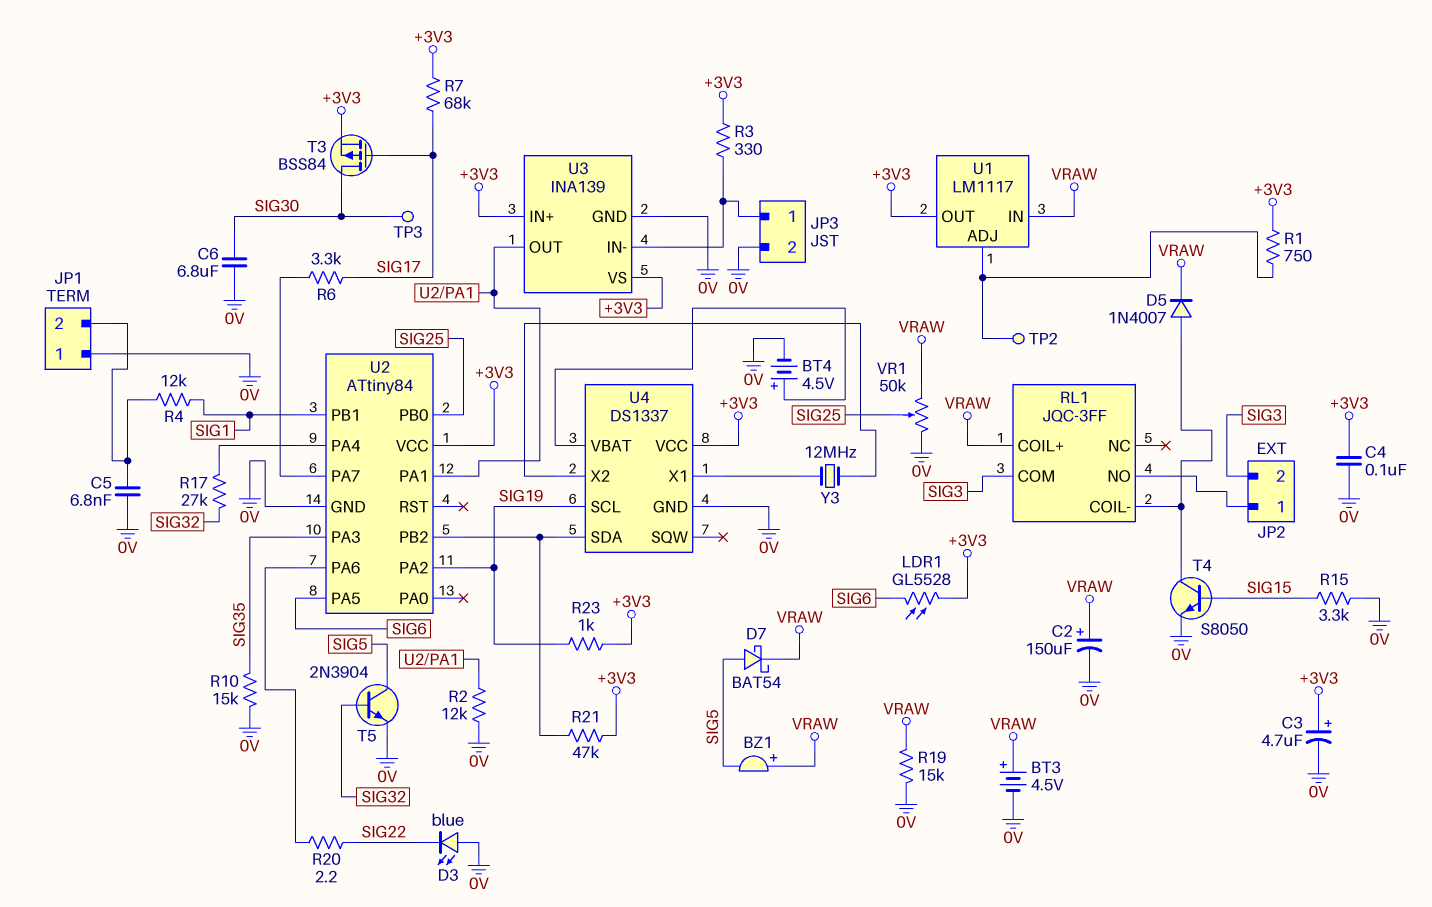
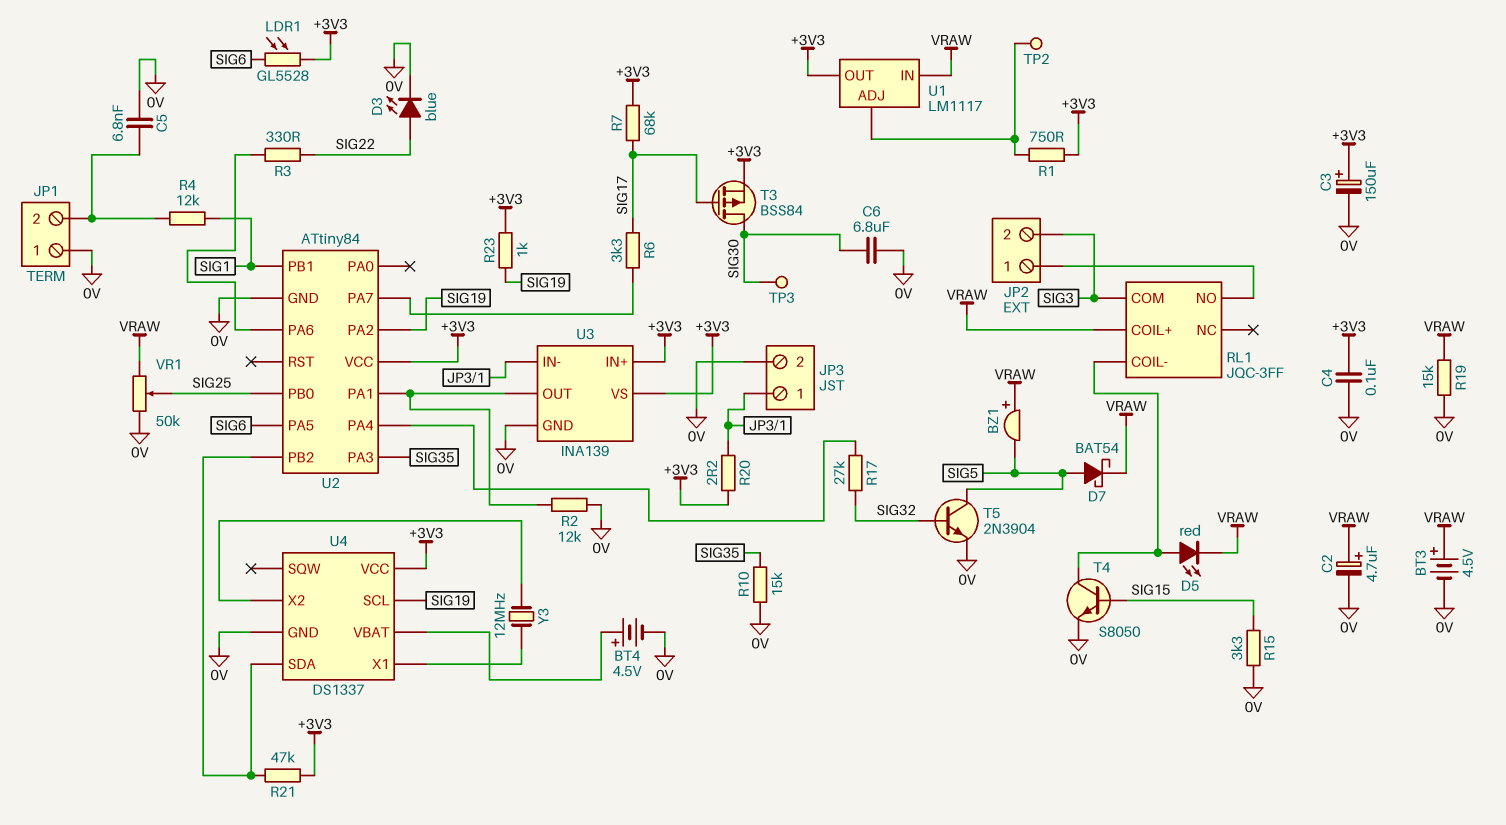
C2: 150uF (plus VRAW, minus 0V) -> 4.7uF (plus VRAW, minus 0V)
C3: 4.7uF (plus +3V3, minus 0V) -> 150uF (plus +3V3, minus 0V)
D3: LED blue (A 0V, K SIG22) -> LED blue (A SIG22, K 0V)
D5: diode 1N4007 (A RL1/COIL-, K VRAW) -> LED red (A RL1/COIL-, K VRAW)
R3: 330 (+3V3, JP3/1) -> 330 (SIG22, U2/PA6)
R20: 2.2 (SIG22, U2/PA6) -> 2.2 (+3V3, JP3/1)

